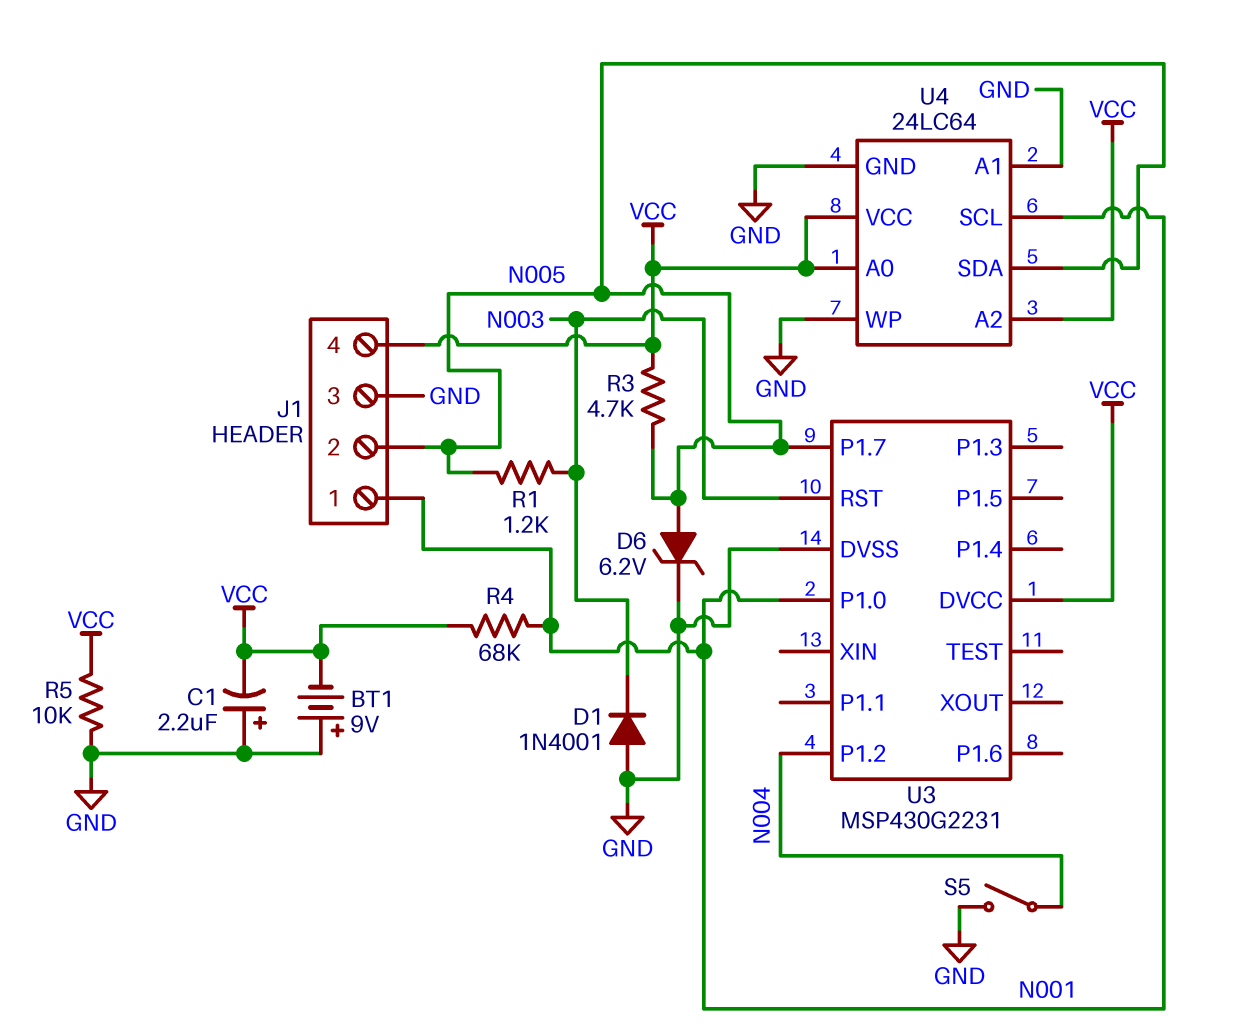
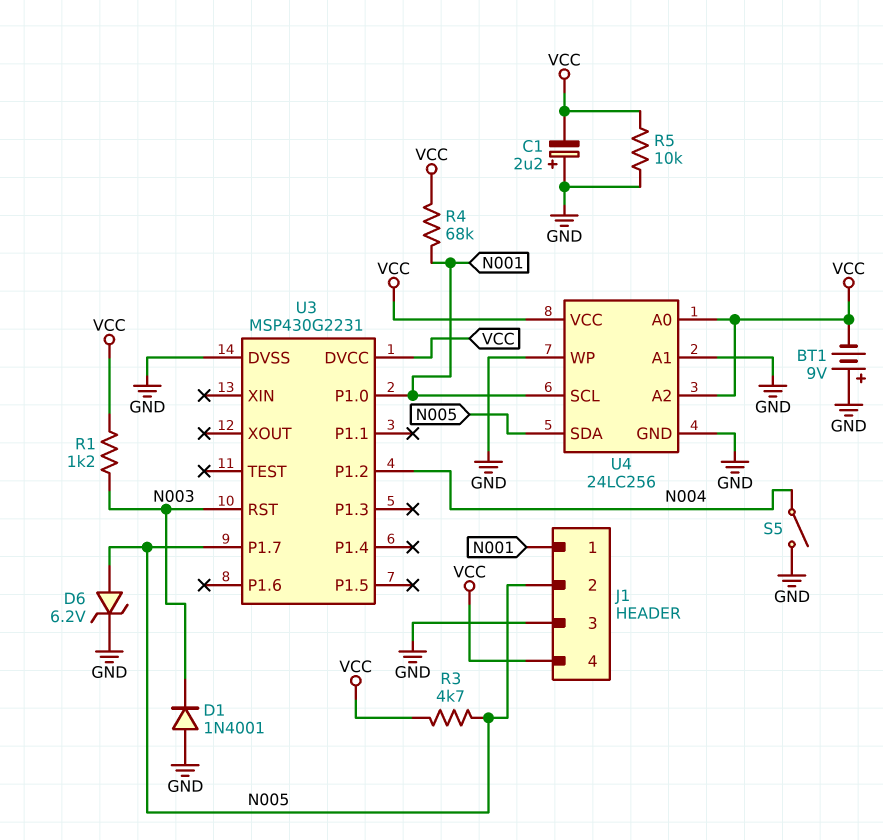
R1: 1.2k (N003, N005) -> 1.2k (N003, VCC)
U4: 24LC64 -> 24LC256

